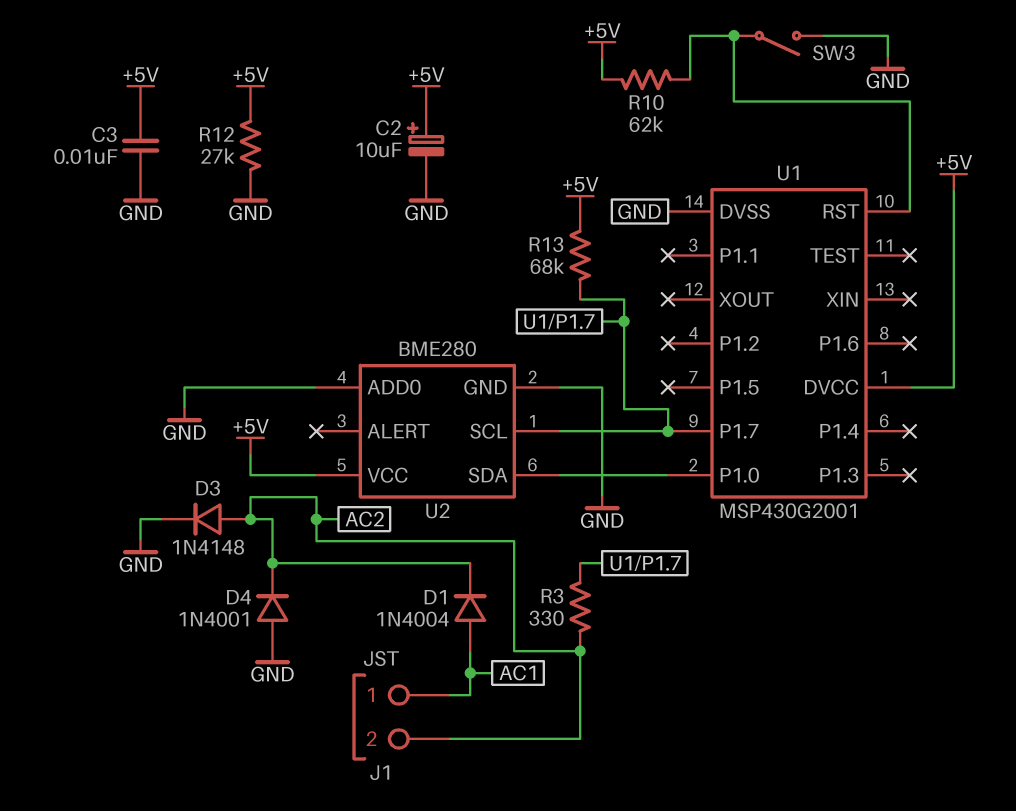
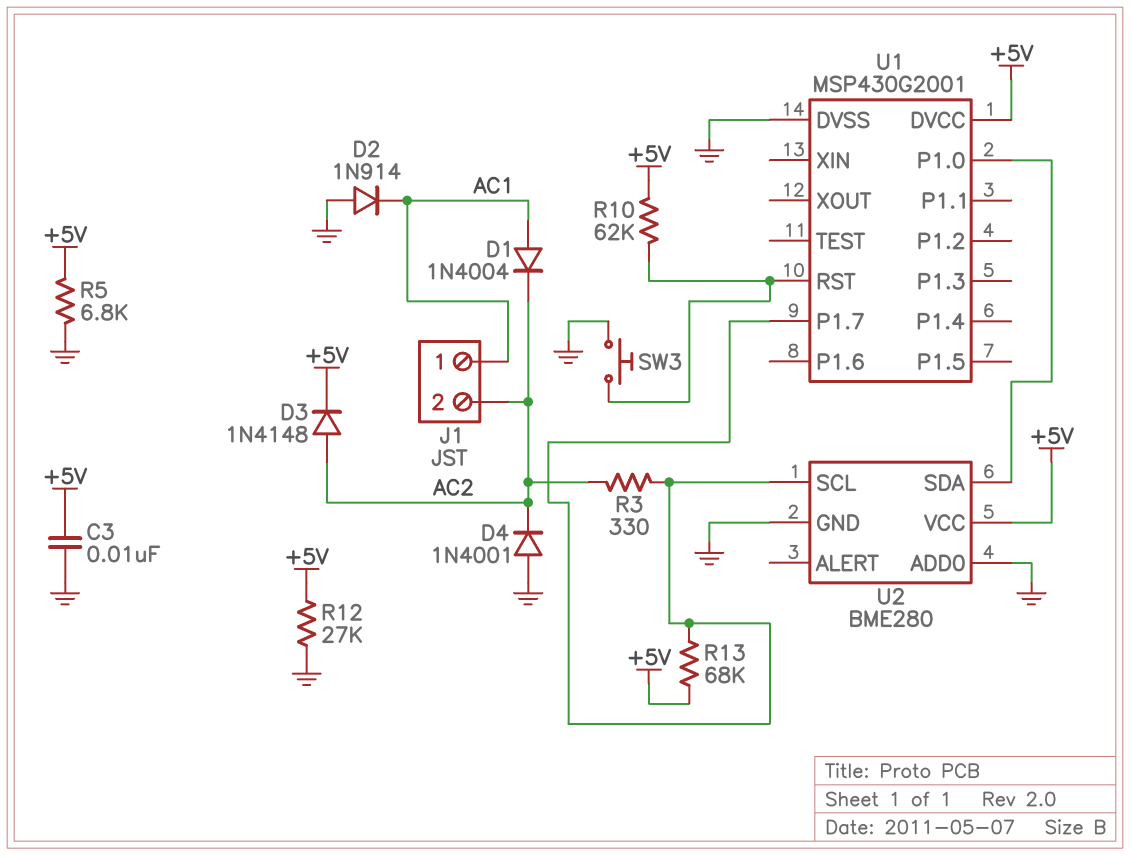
C2: 10uF (plus +5V, minus GND) -> none
D2: none -> diode 1N914 (A GND, K AC1)
D3: diode 1N4148 (A AC2, K GND) -> diode 1N4148 (A AC2, K +5V)
R5: none -> 6.8k (+5V, GND)
SW3: switch (GND, U1/RST) -> button (GND, U1/RST)

